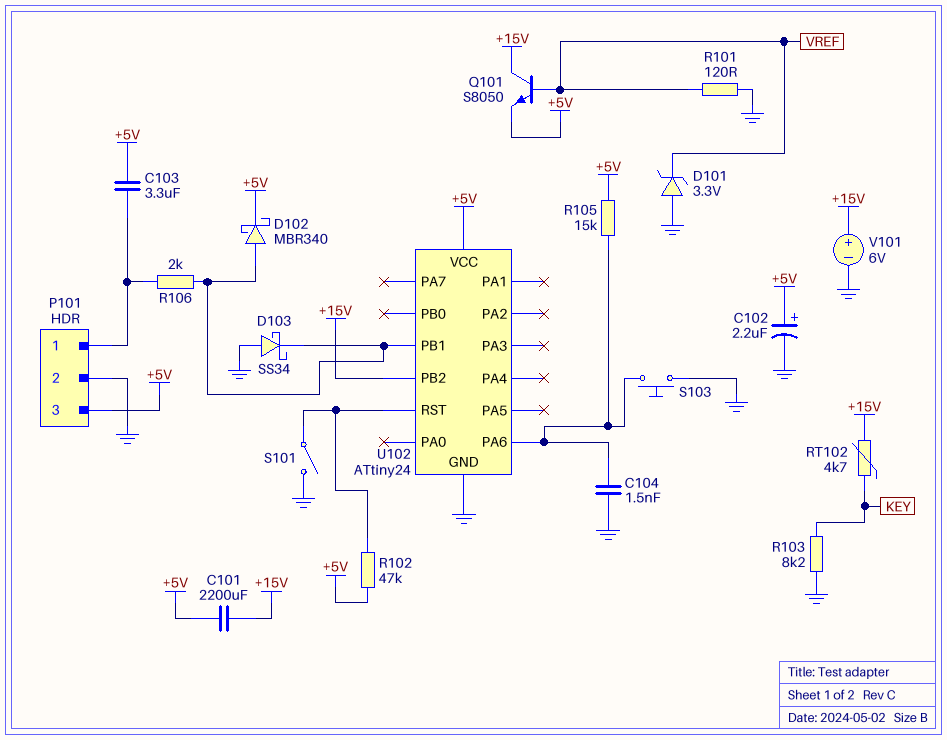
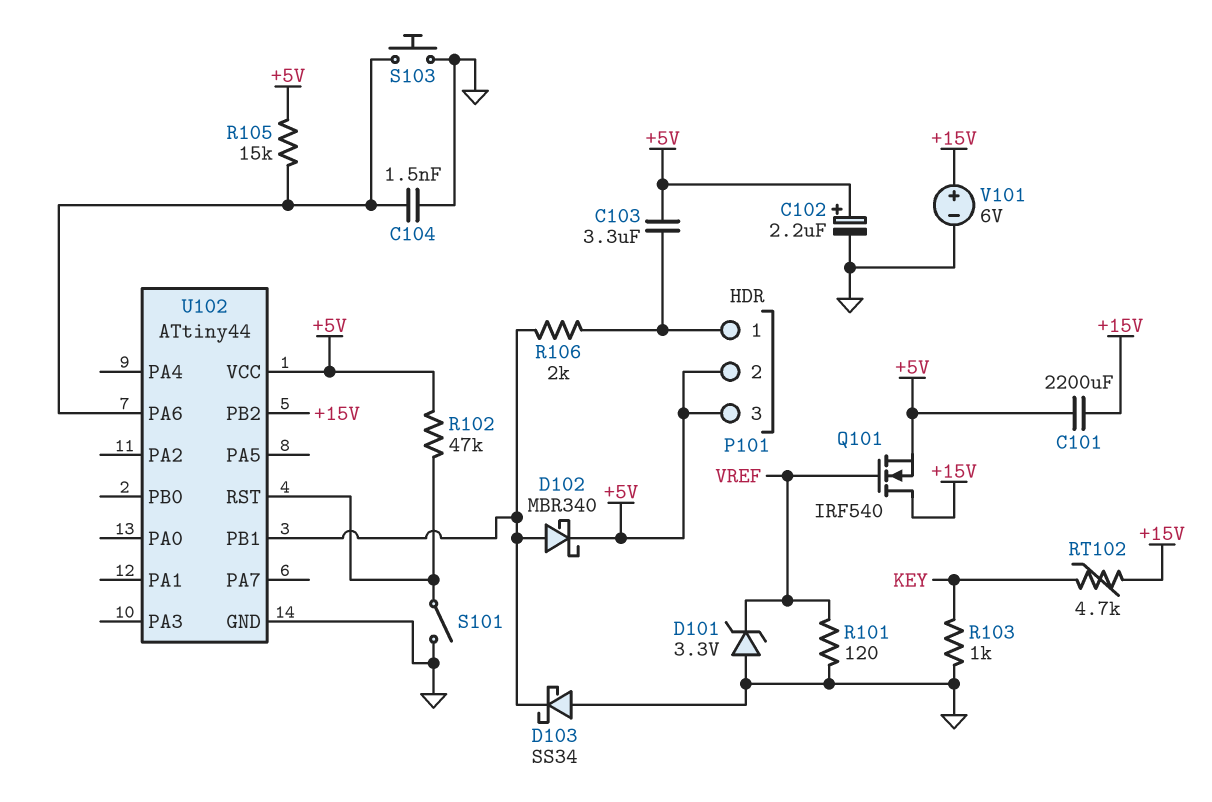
P101 pin 2: GND -> +5V
Q101: NPN S8050 (B VREF, C +15V, E +5V) -> NMOS IRF540 (G VREF, D +15V, S +5V)
R103: 8.2k (GND, KEY) -> 1k (GND, KEY)
U102: ATtiny24 -> ATtiny44

